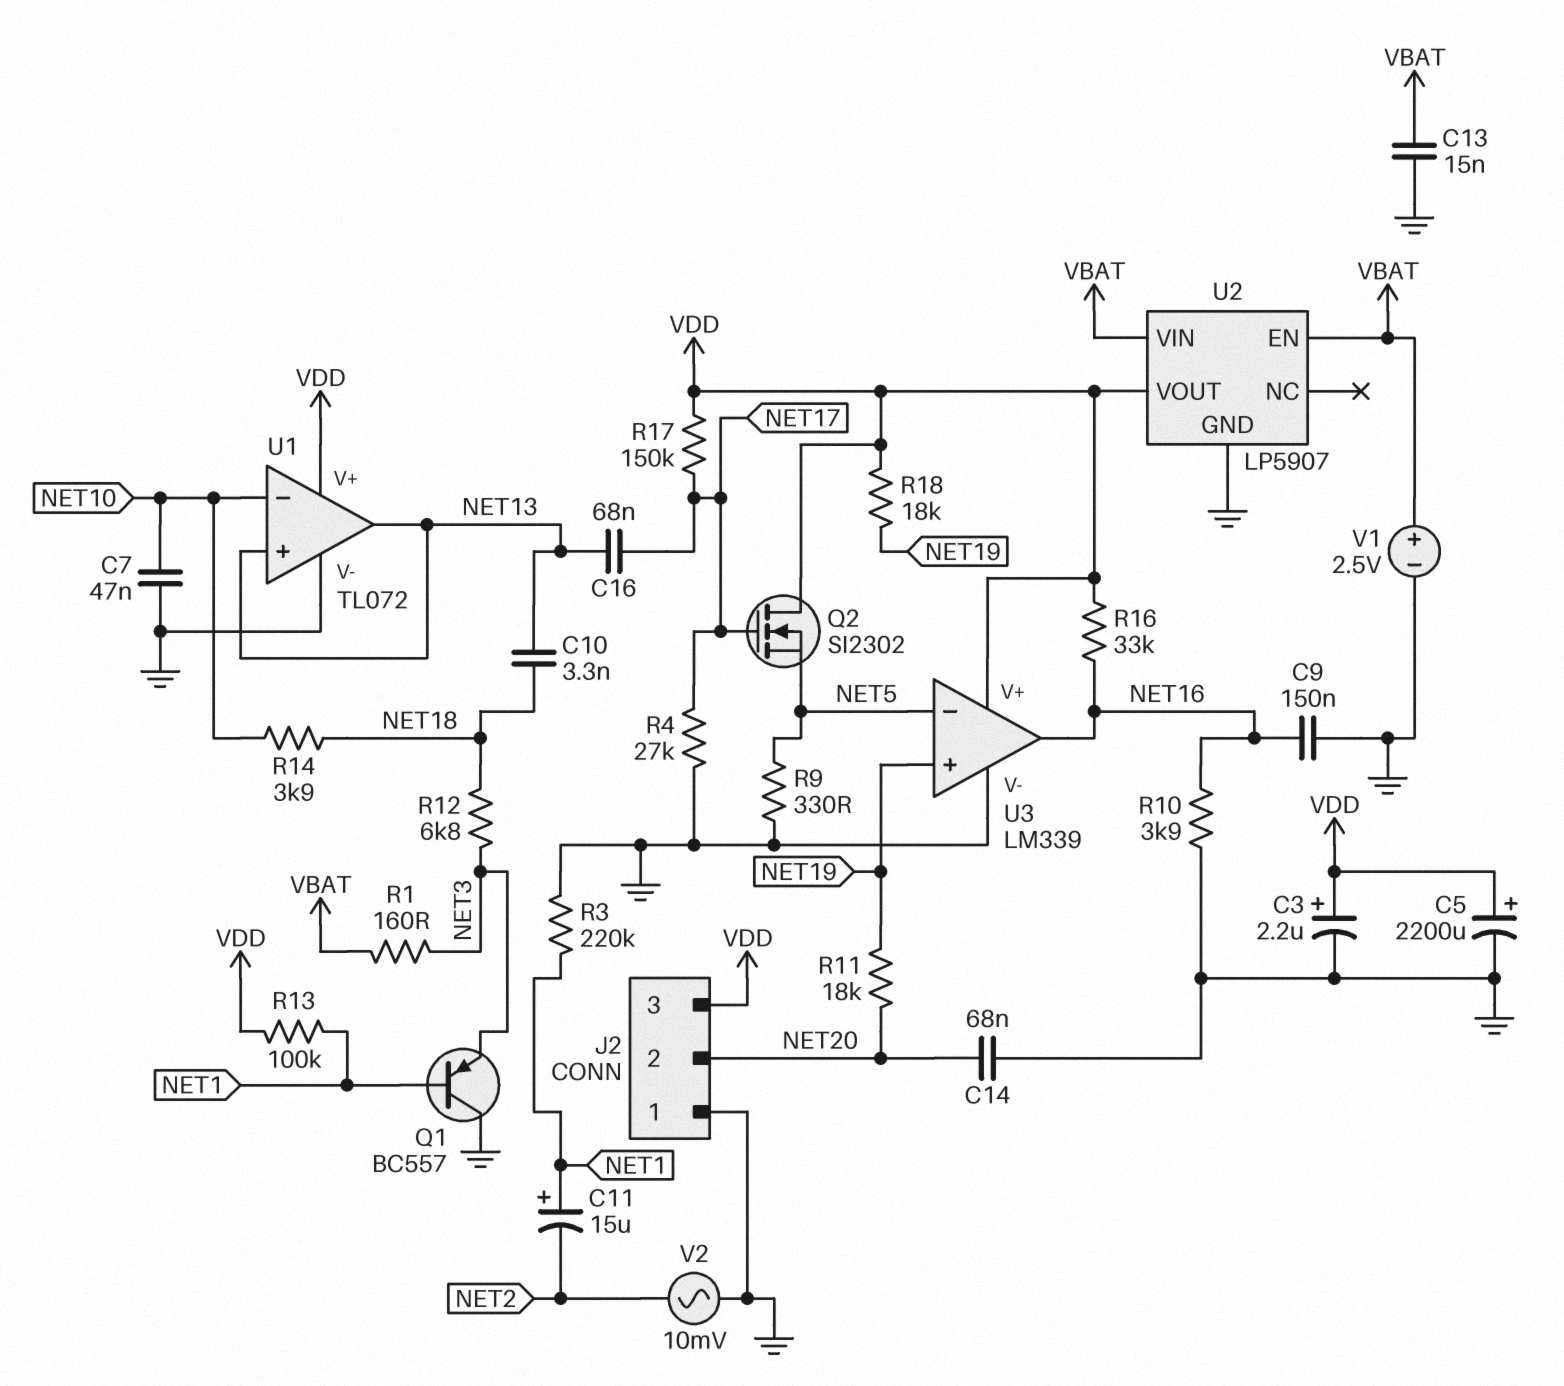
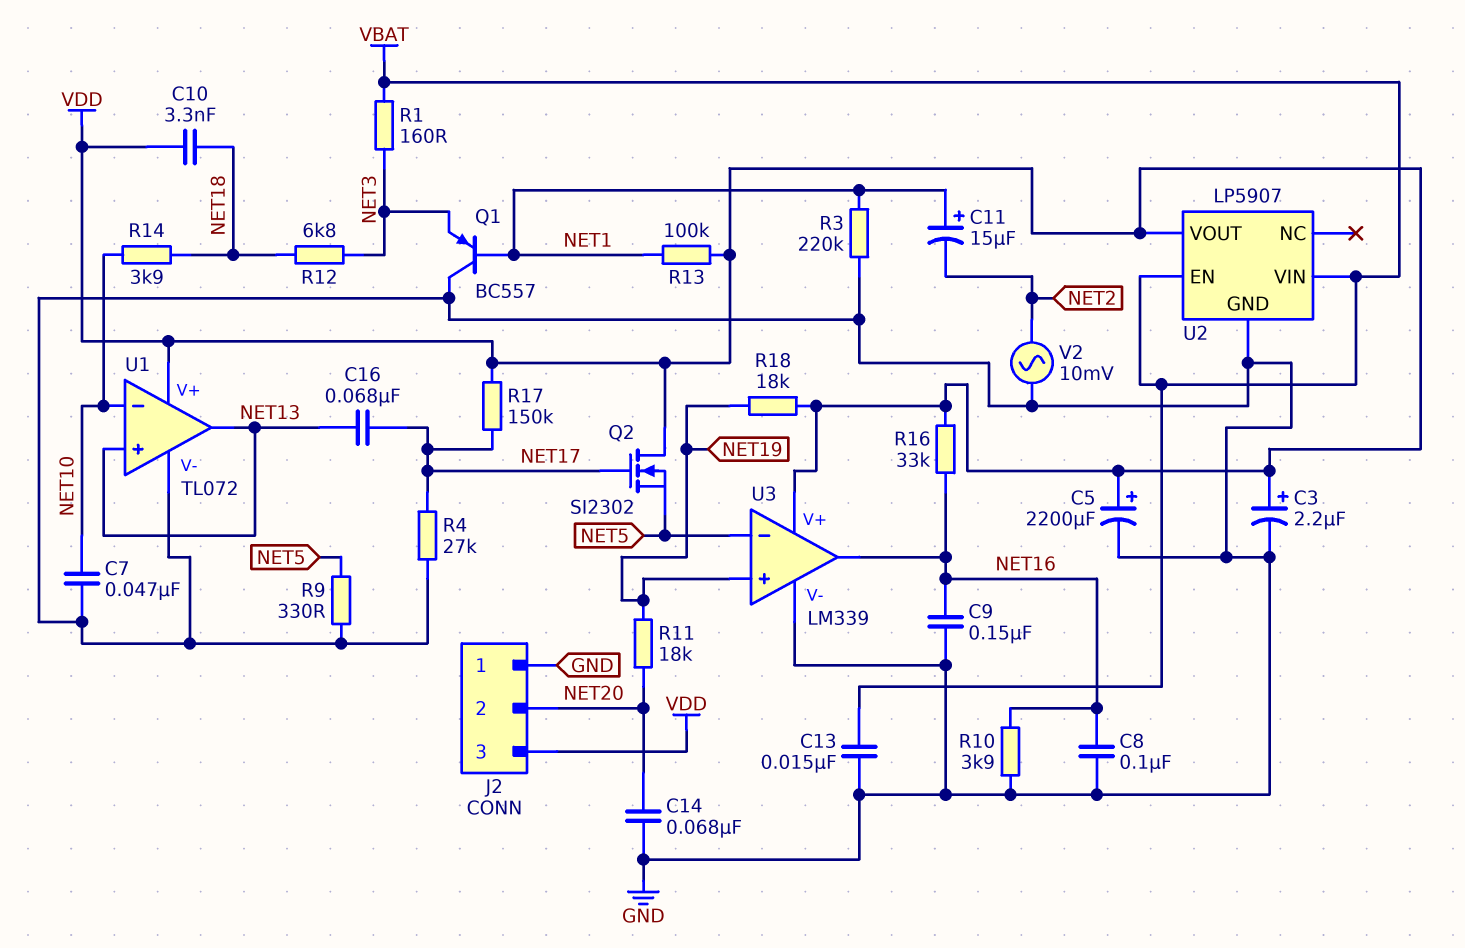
C8: none -> 100nF (GND, NET16)
C10: 3.3nF (NET13, NET18) -> 3.3nF (NET18, VDD)
V1: 2.5V (plus VBAT, minus GND) -> none

